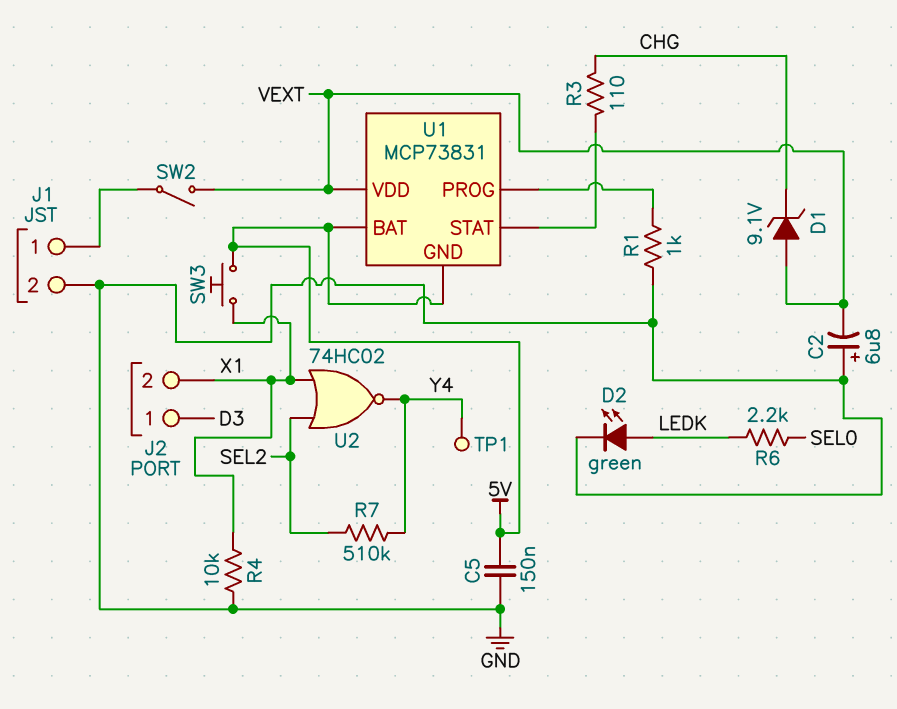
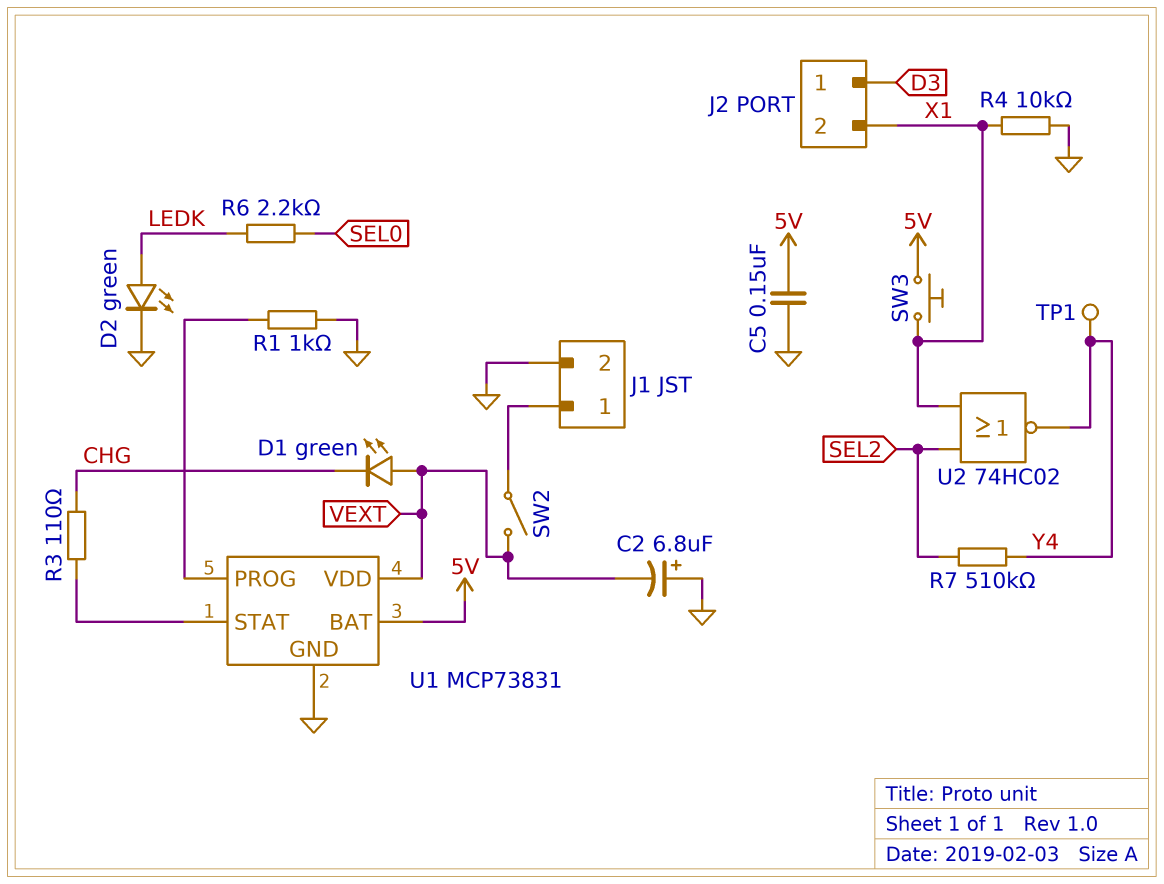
D1: zener 9.1V (A VEXT, K CHG) -> LED green (A VEXT, K CHG)
U1 pin GND: 5V -> GND

